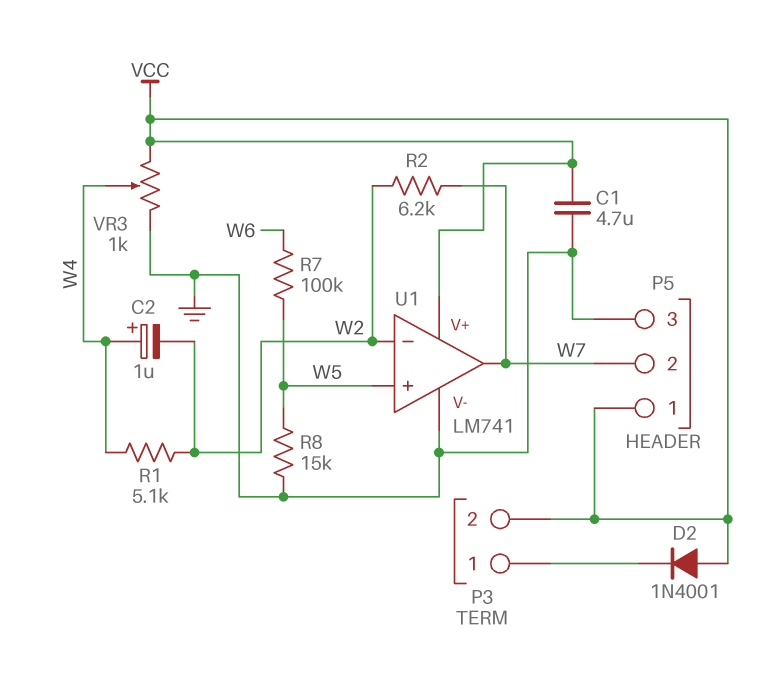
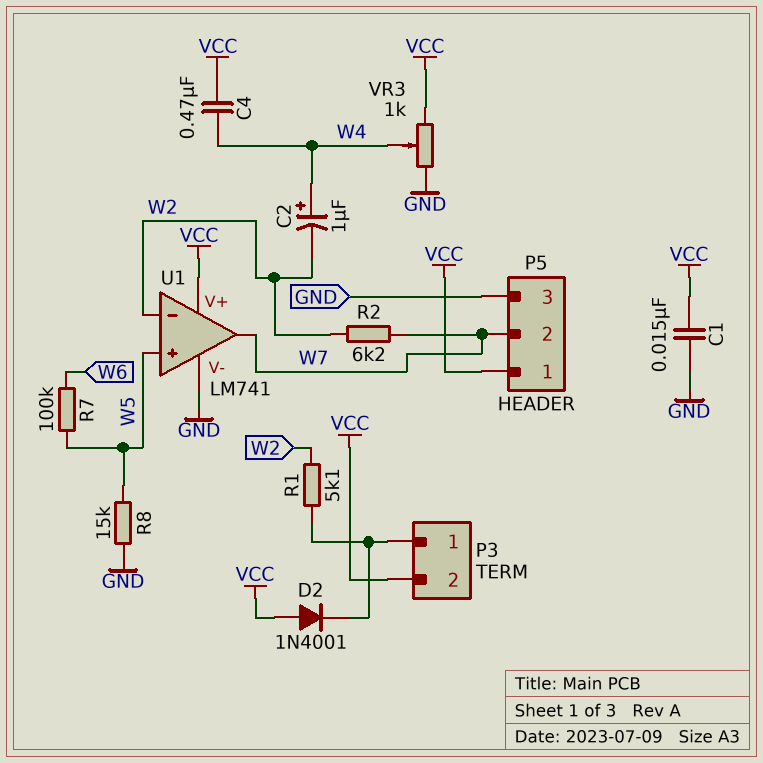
C1: 4.7uF (GND, VCC) -> 15nF (GND, VCC)
C4: none -> 470nF (VCC, W4)
R1: 5.1k (W2, W4) -> 5.1k (P3/1, W2)

